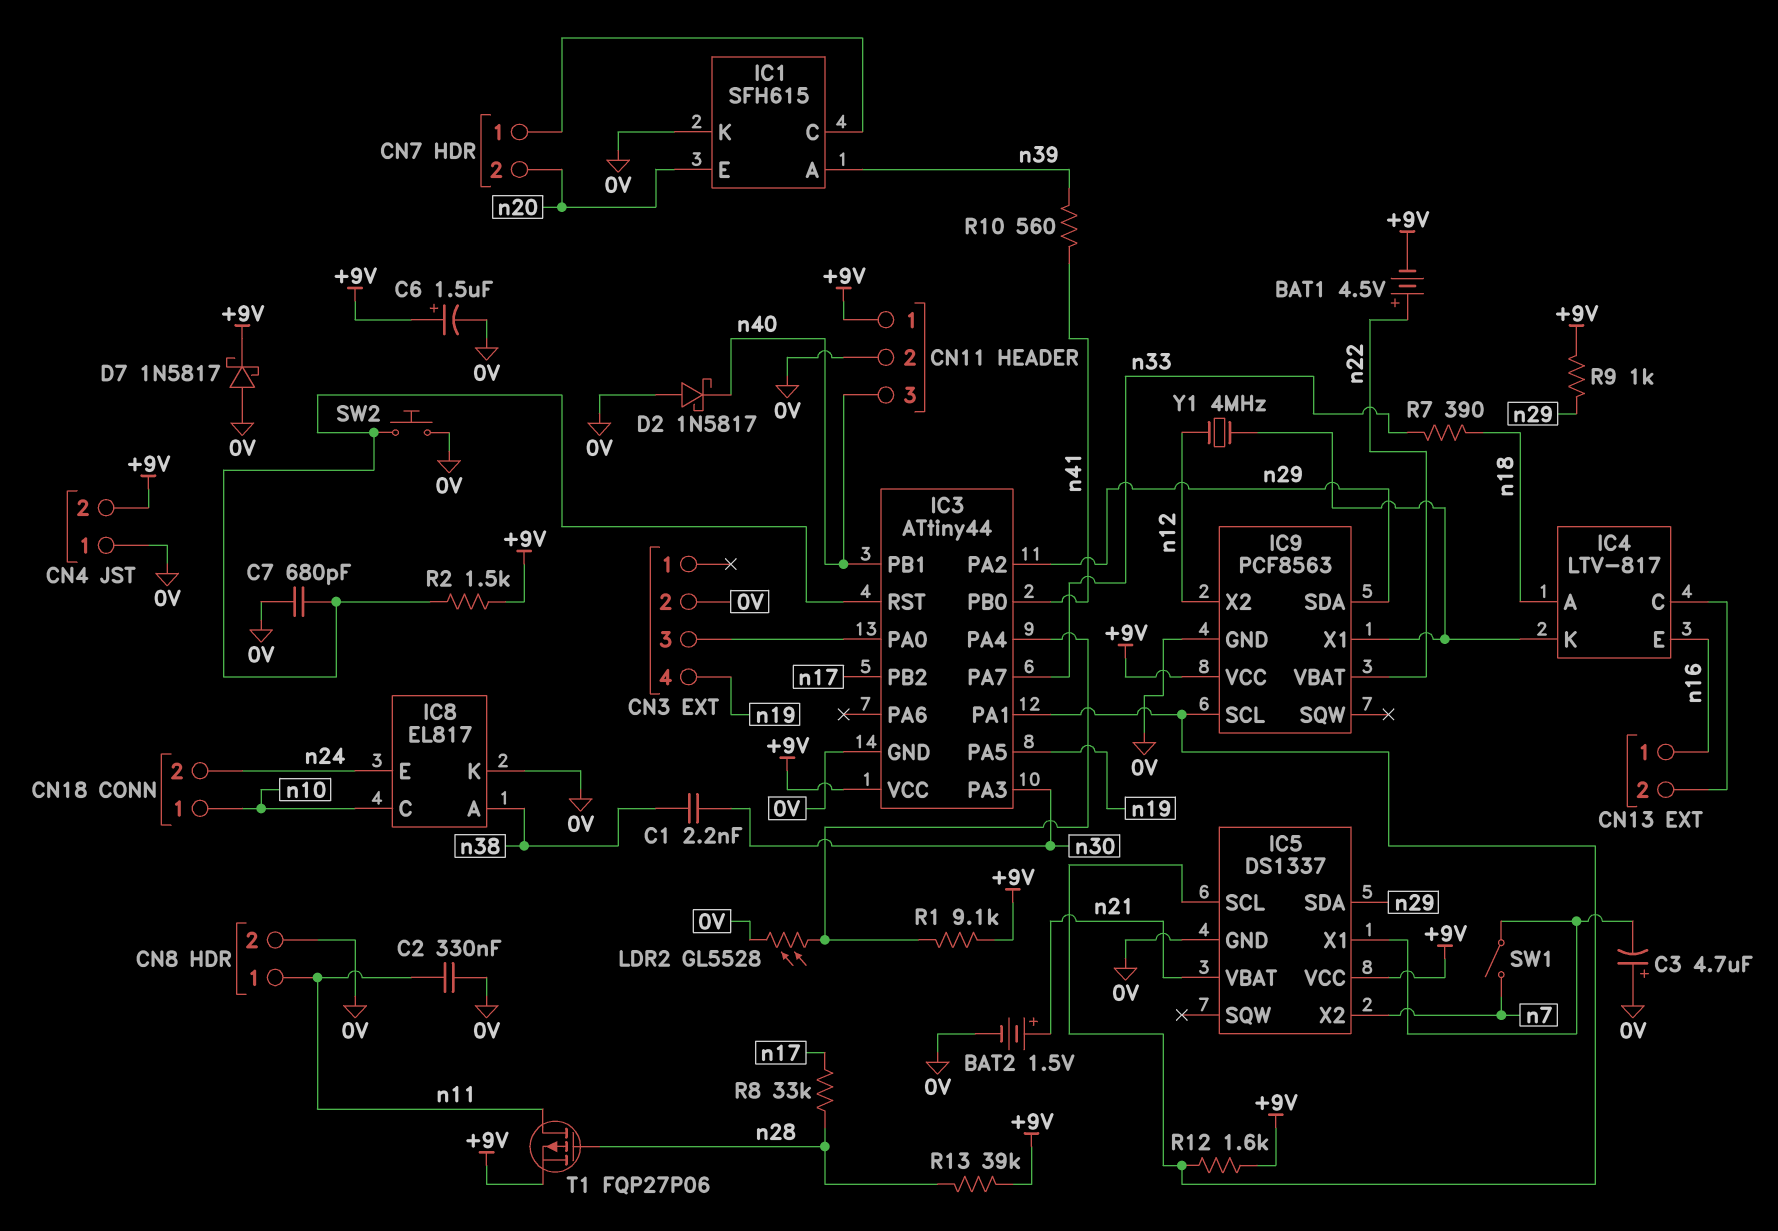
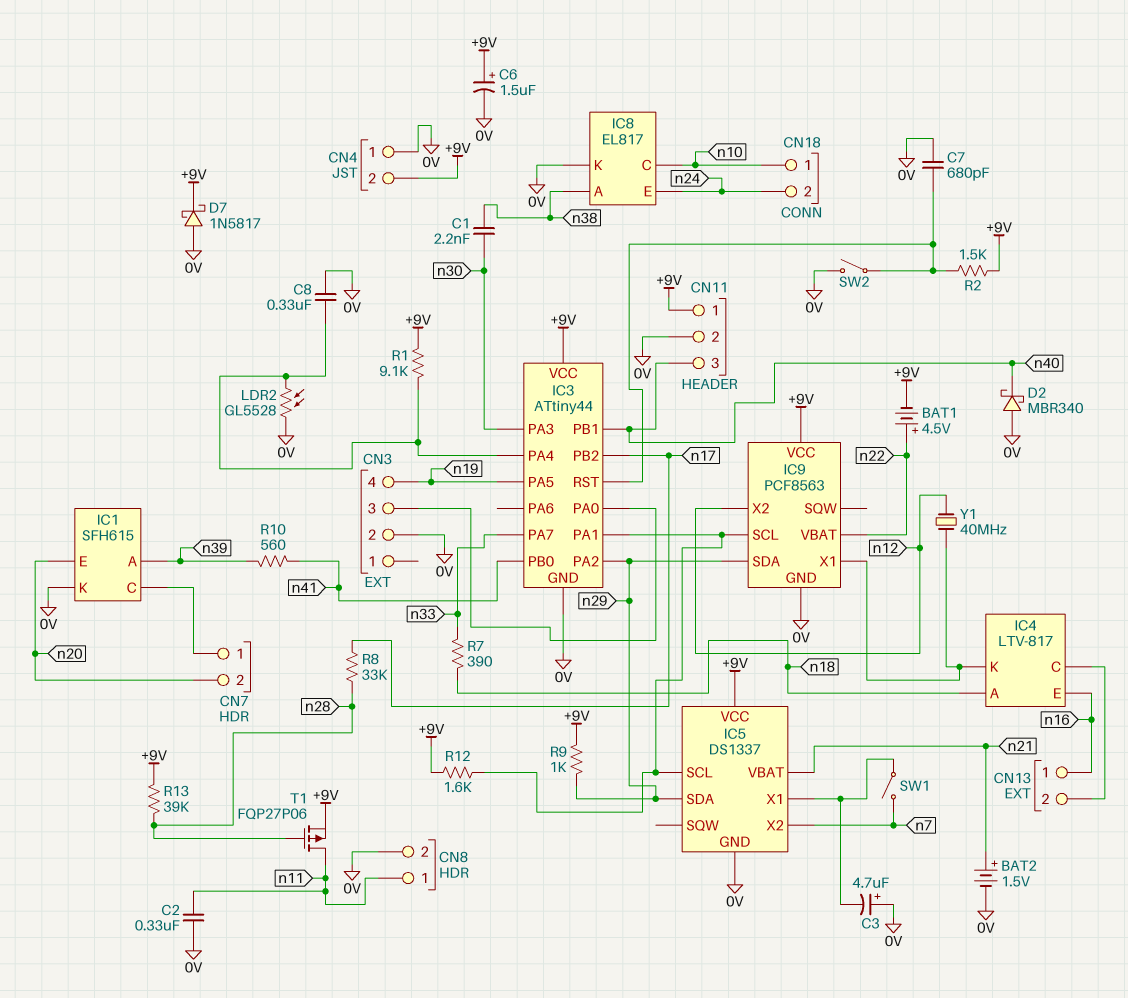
C8: none -> 330nF (0V, IC3/PA4)
D2: schottky 1N5817 (A 0V, K n40) -> schottky MBR340 (A 0V, K n40)
SW2: button (0V, IC3/RST) -> switch (0V, IC3/RST)
Y1: 4MHz (IC4/K, n12) -> 40MHz (IC4/K, n12)

